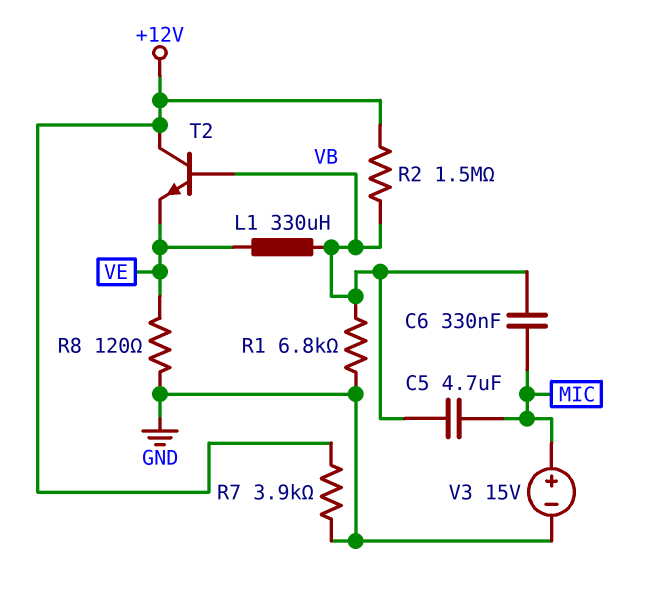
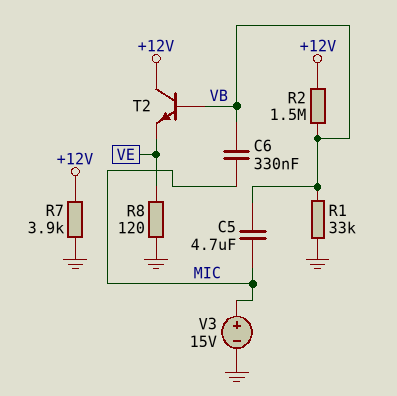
L1: 330uH (VB, VE) -> none
R1: 6.8k (GND, VB) -> 33k (GND, VB)

